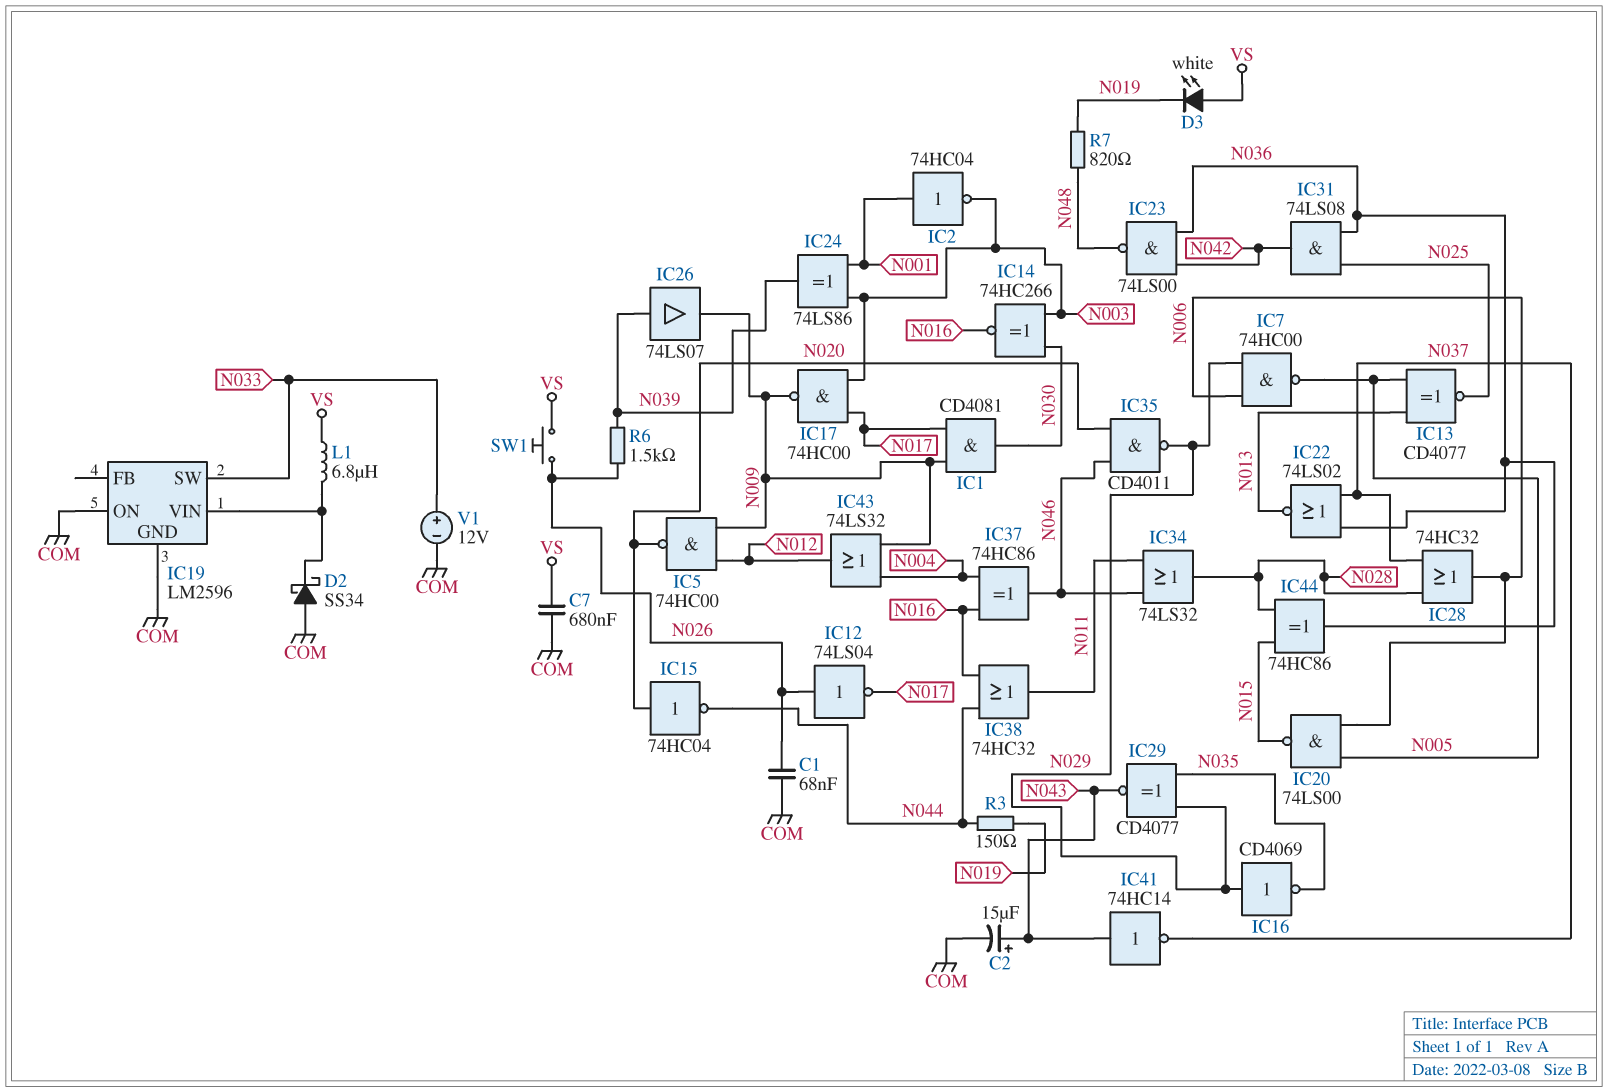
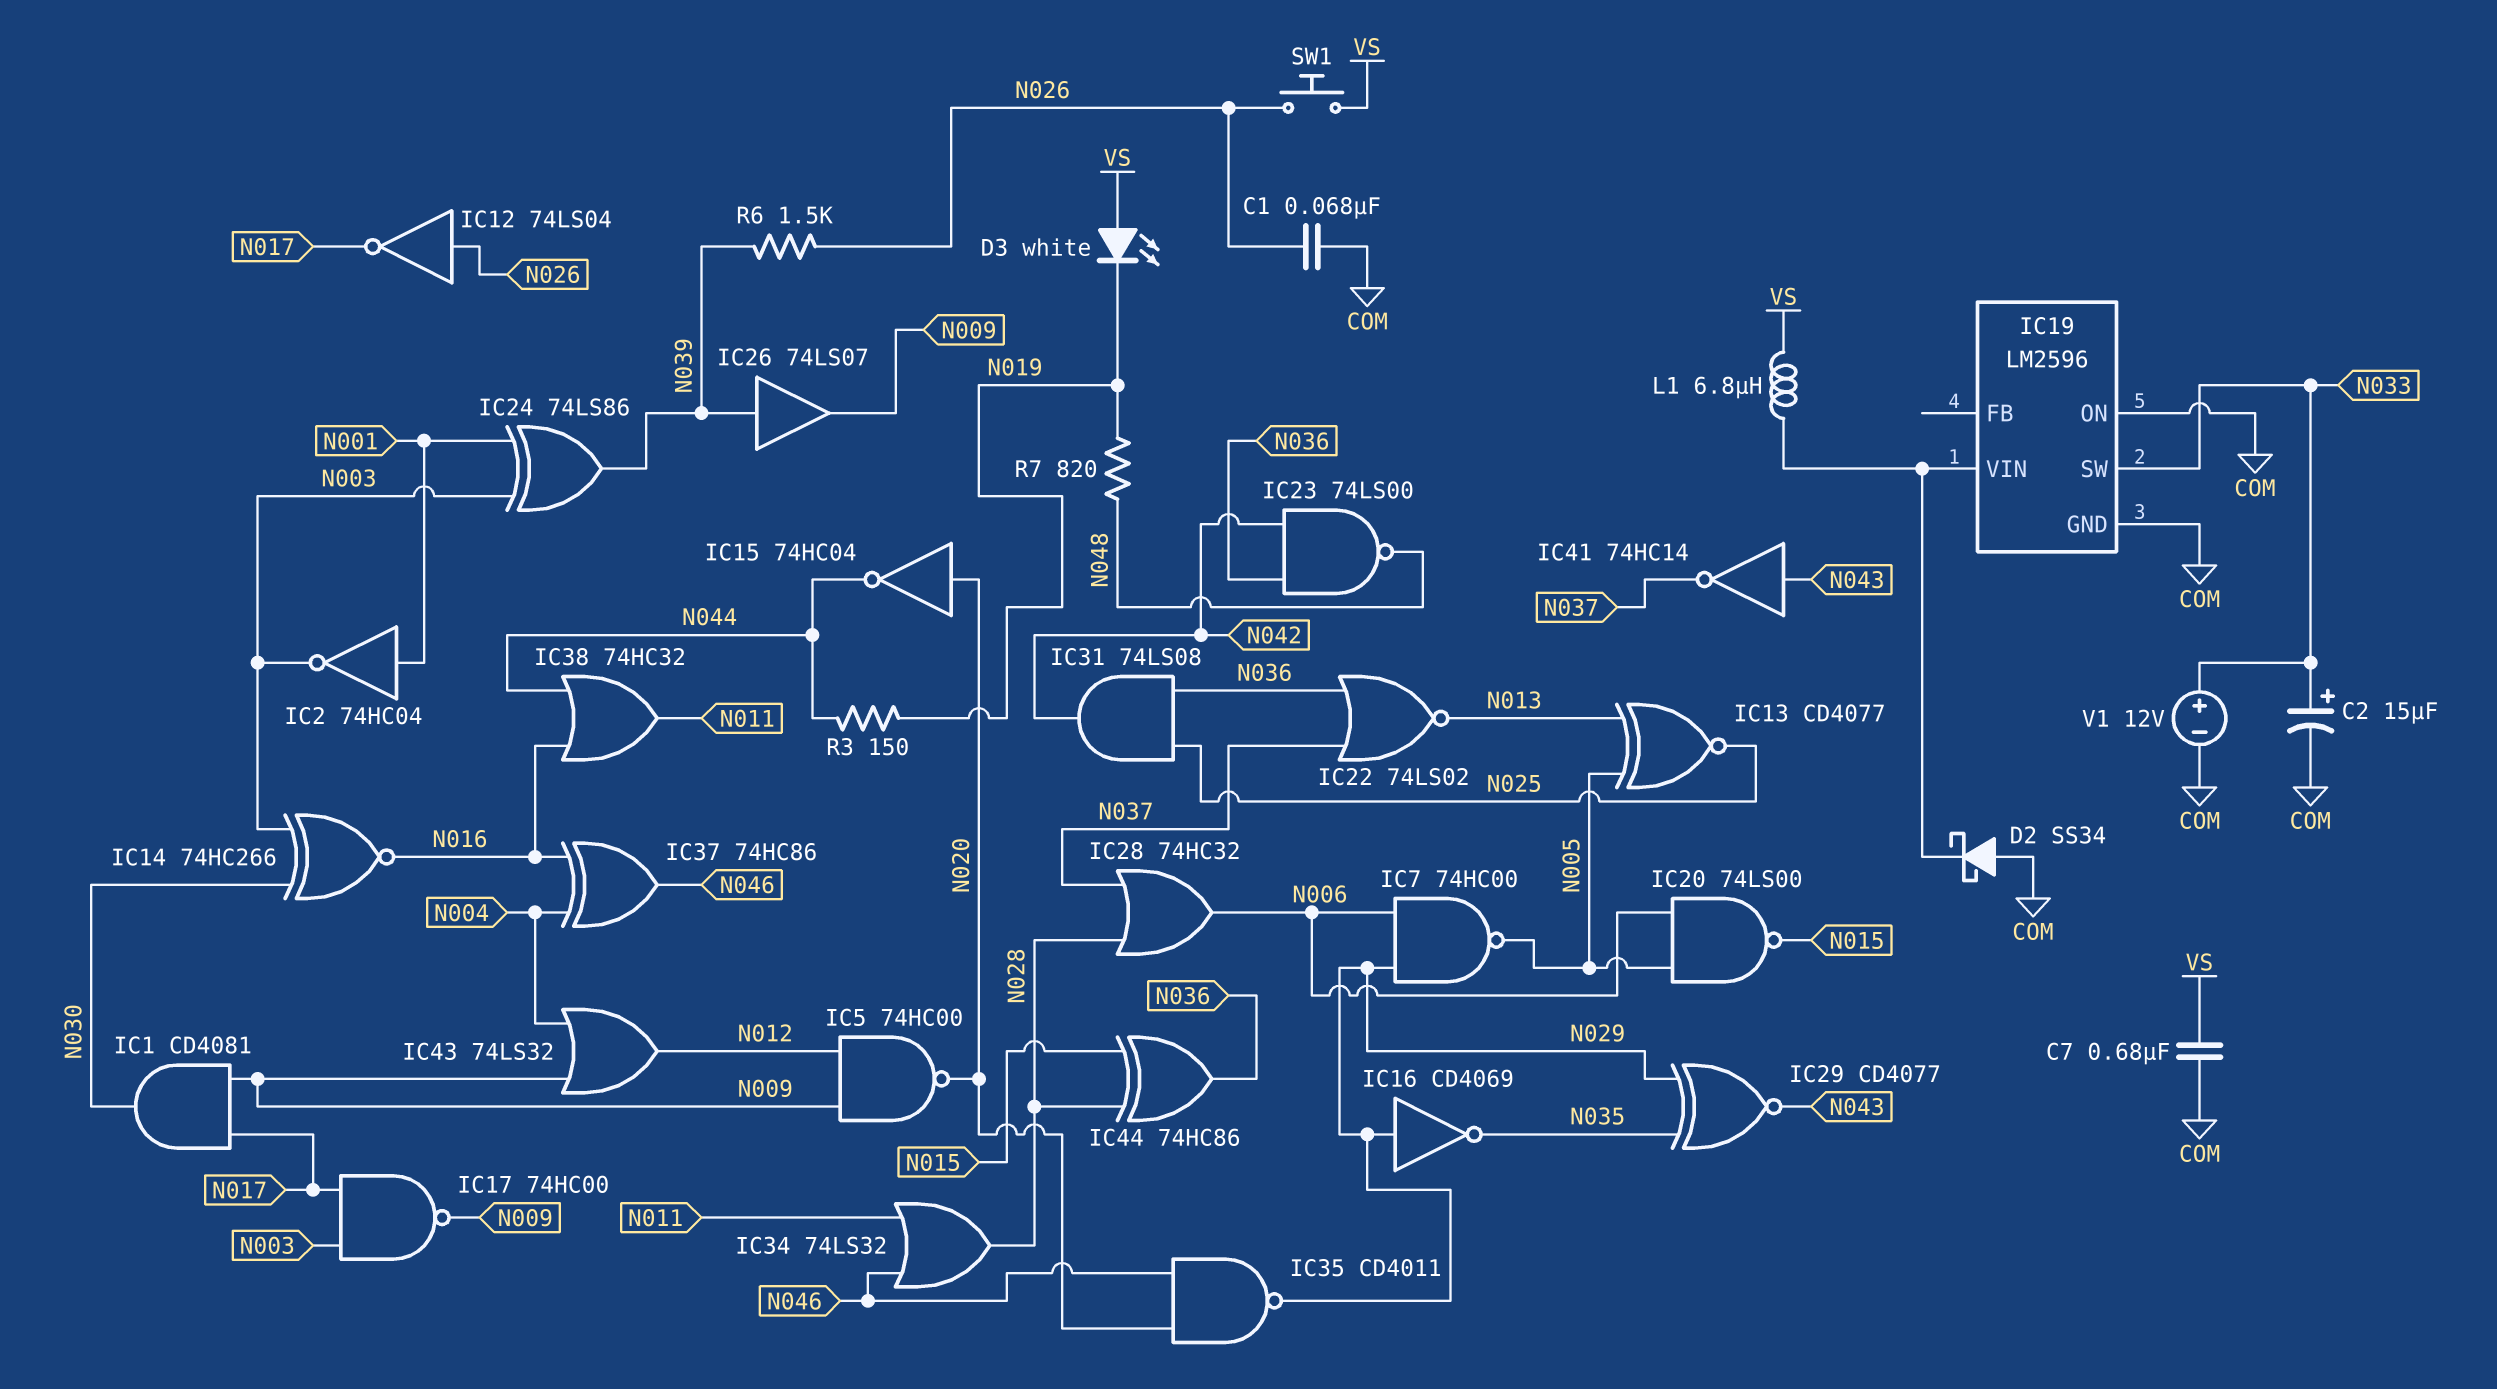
C2: 15uF (plus N043, minus COM) -> 15uF (plus N033, minus COM)

